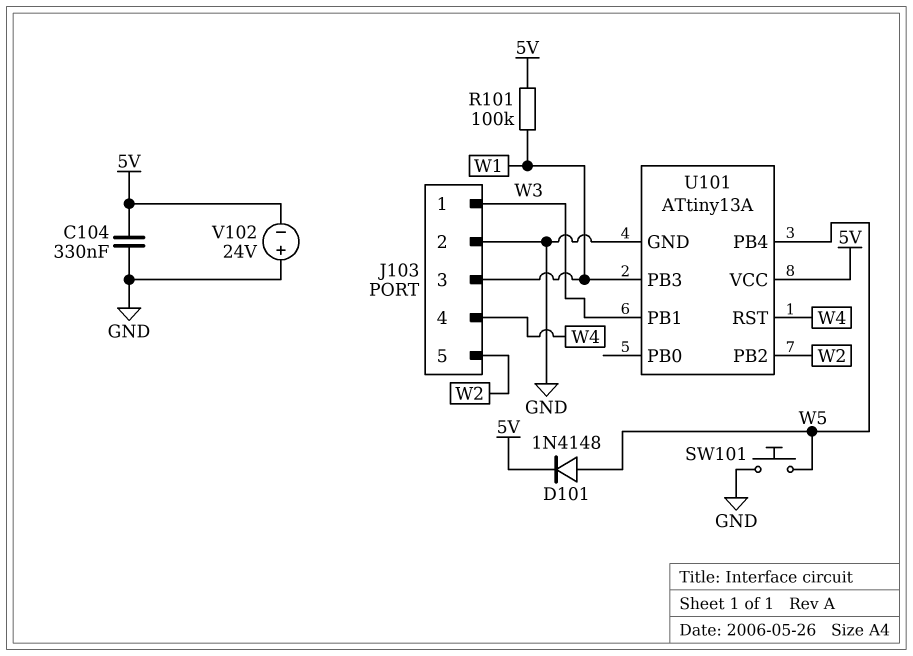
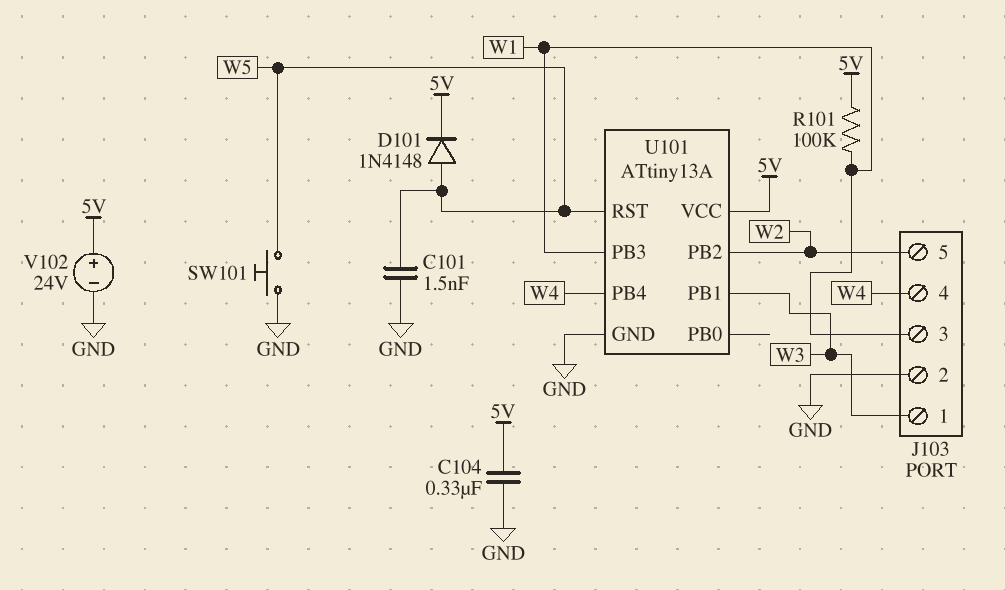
C101: none -> 1.5nF (GND, W5)
U101 pin PB4: W5 -> W4
U101 pin RST: W4 -> W5
V102: 24V (plus GND, minus 5V) -> 24V (plus 5V, minus GND)

